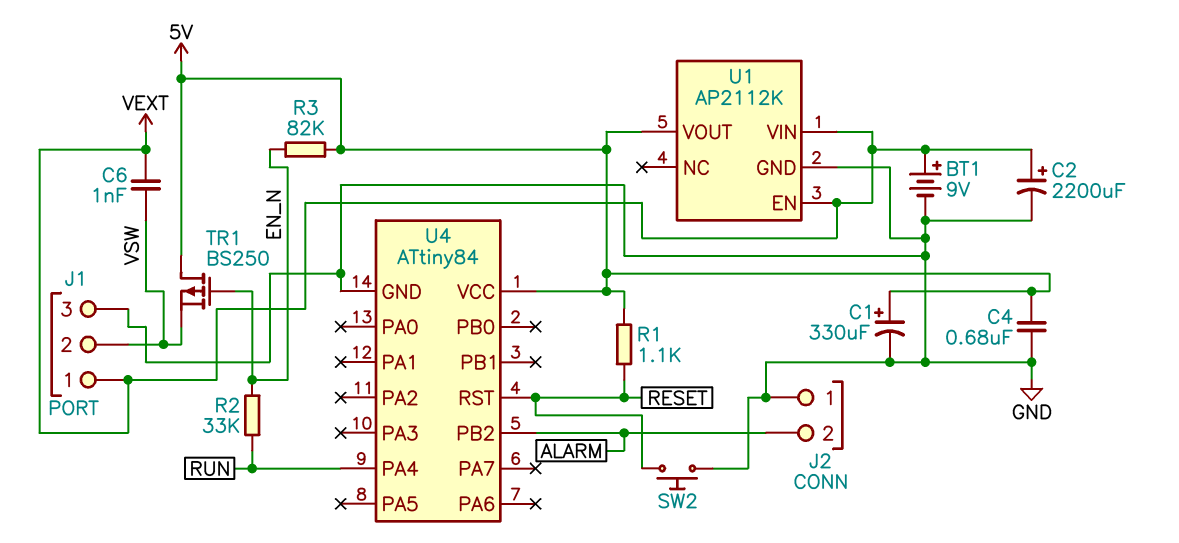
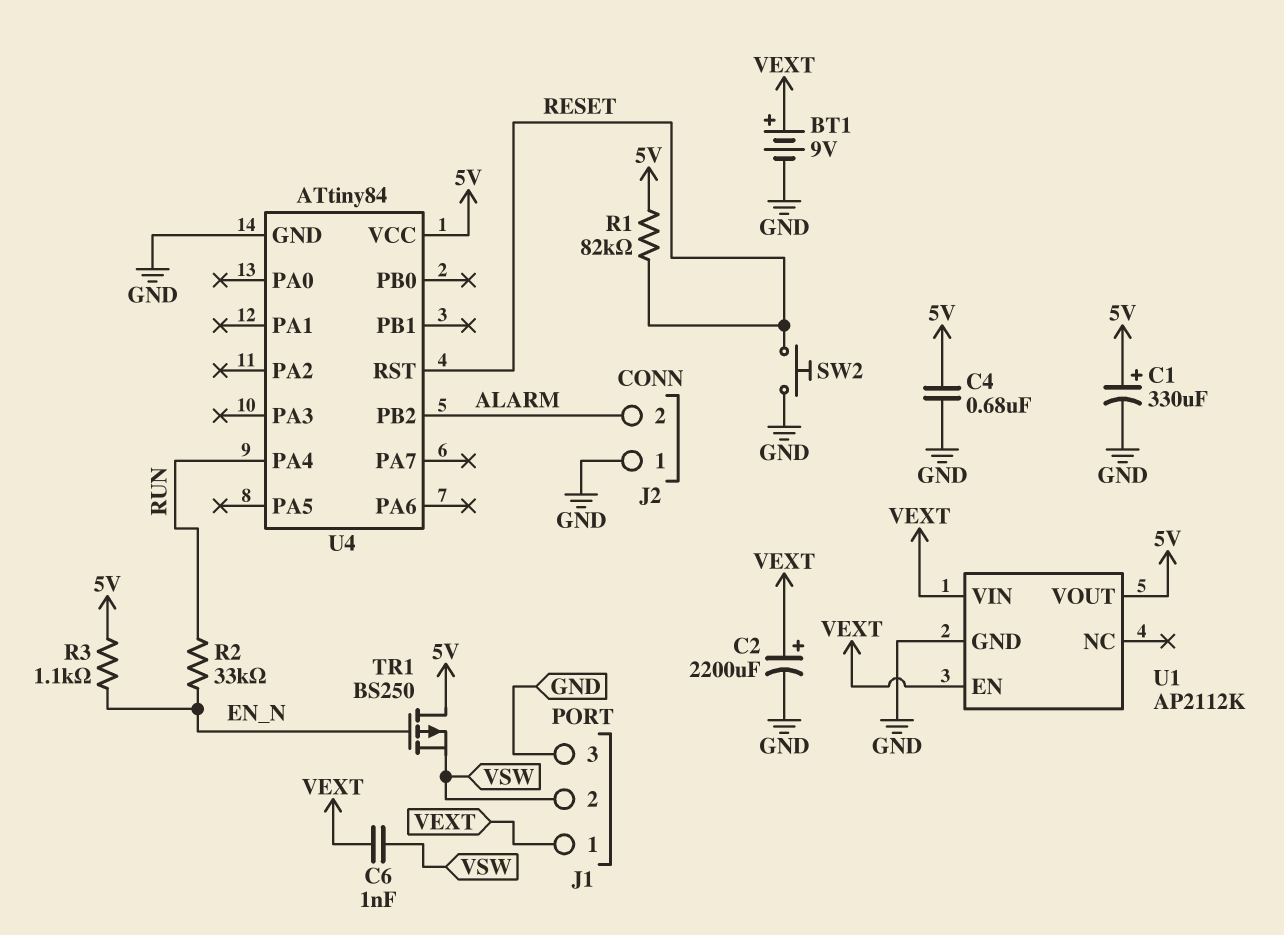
R1: 1.1k (5V, RESET) -> 82k (5V, RESET)
R3: 82k (5V, EN_N) -> 1.1k (5V, EN_N)

